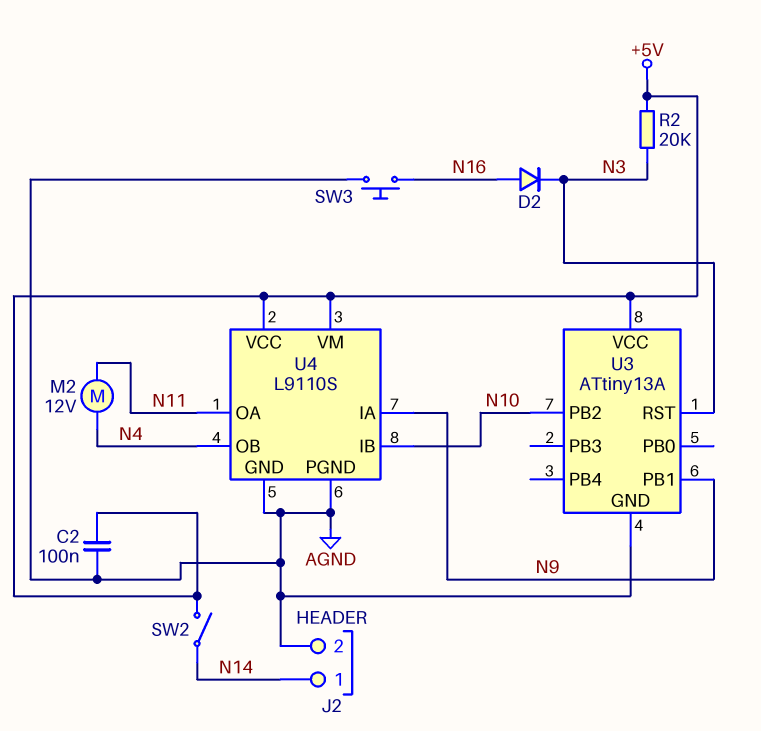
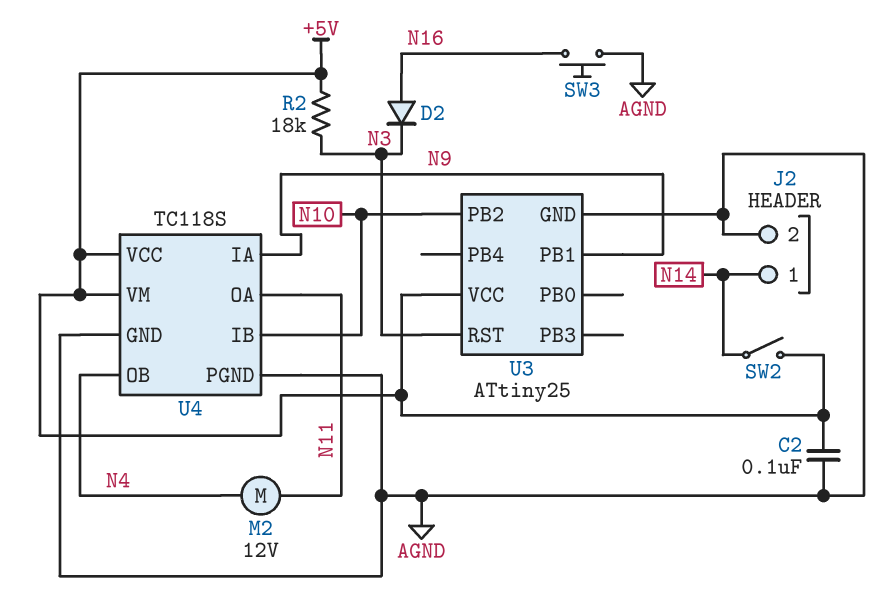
R2: 20k (+5V, N3) -> 18k (+5V, N3)
U3: ATtiny13A -> ATtiny25
U4: L9110S -> TC118S

